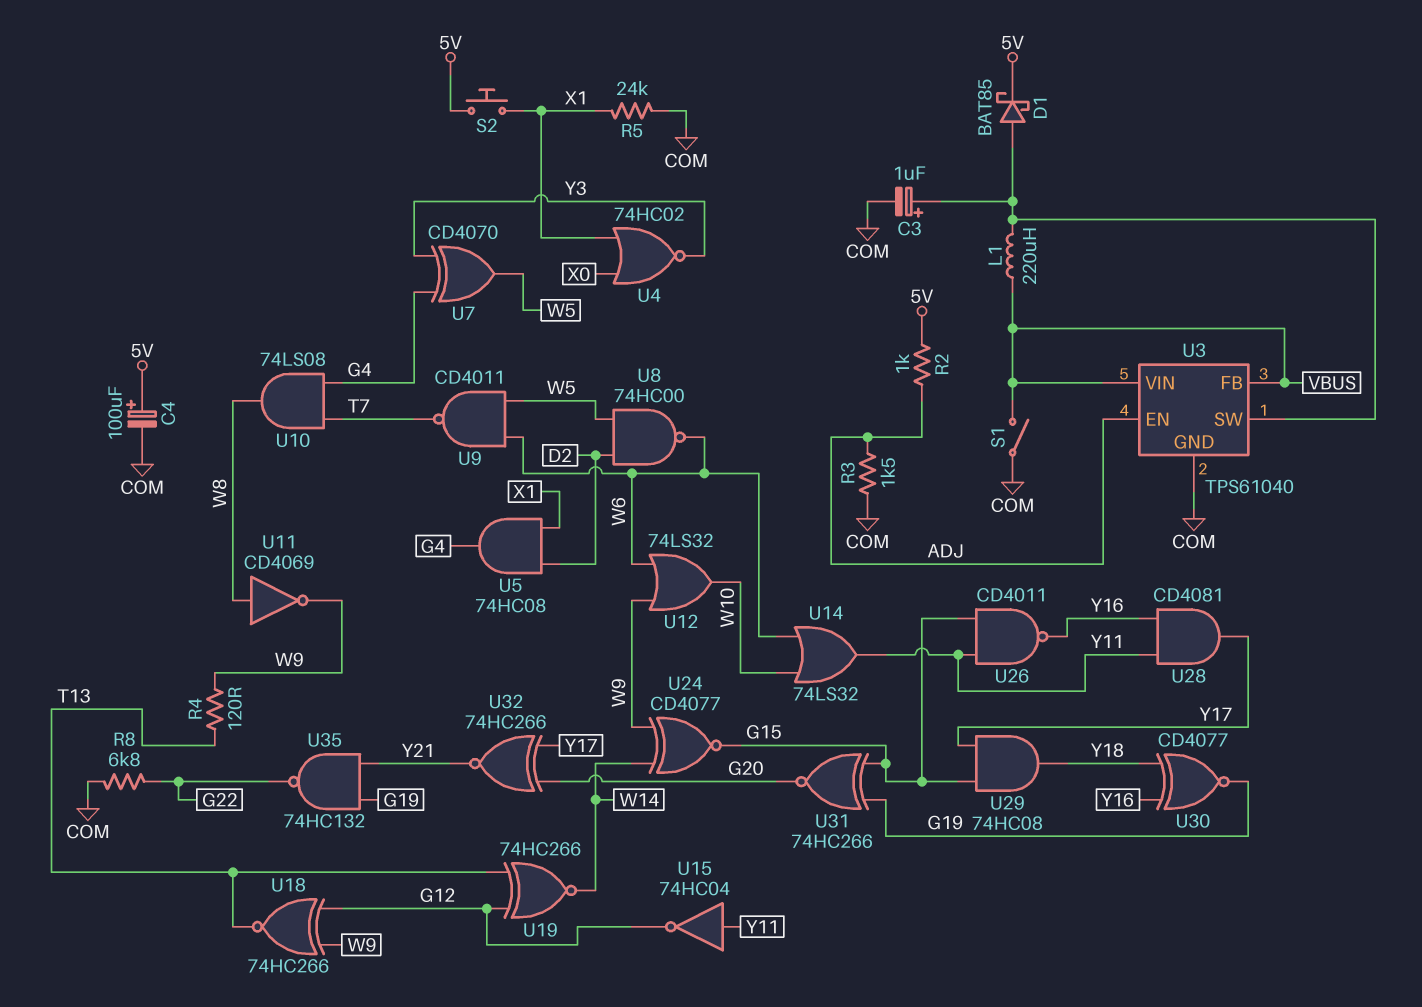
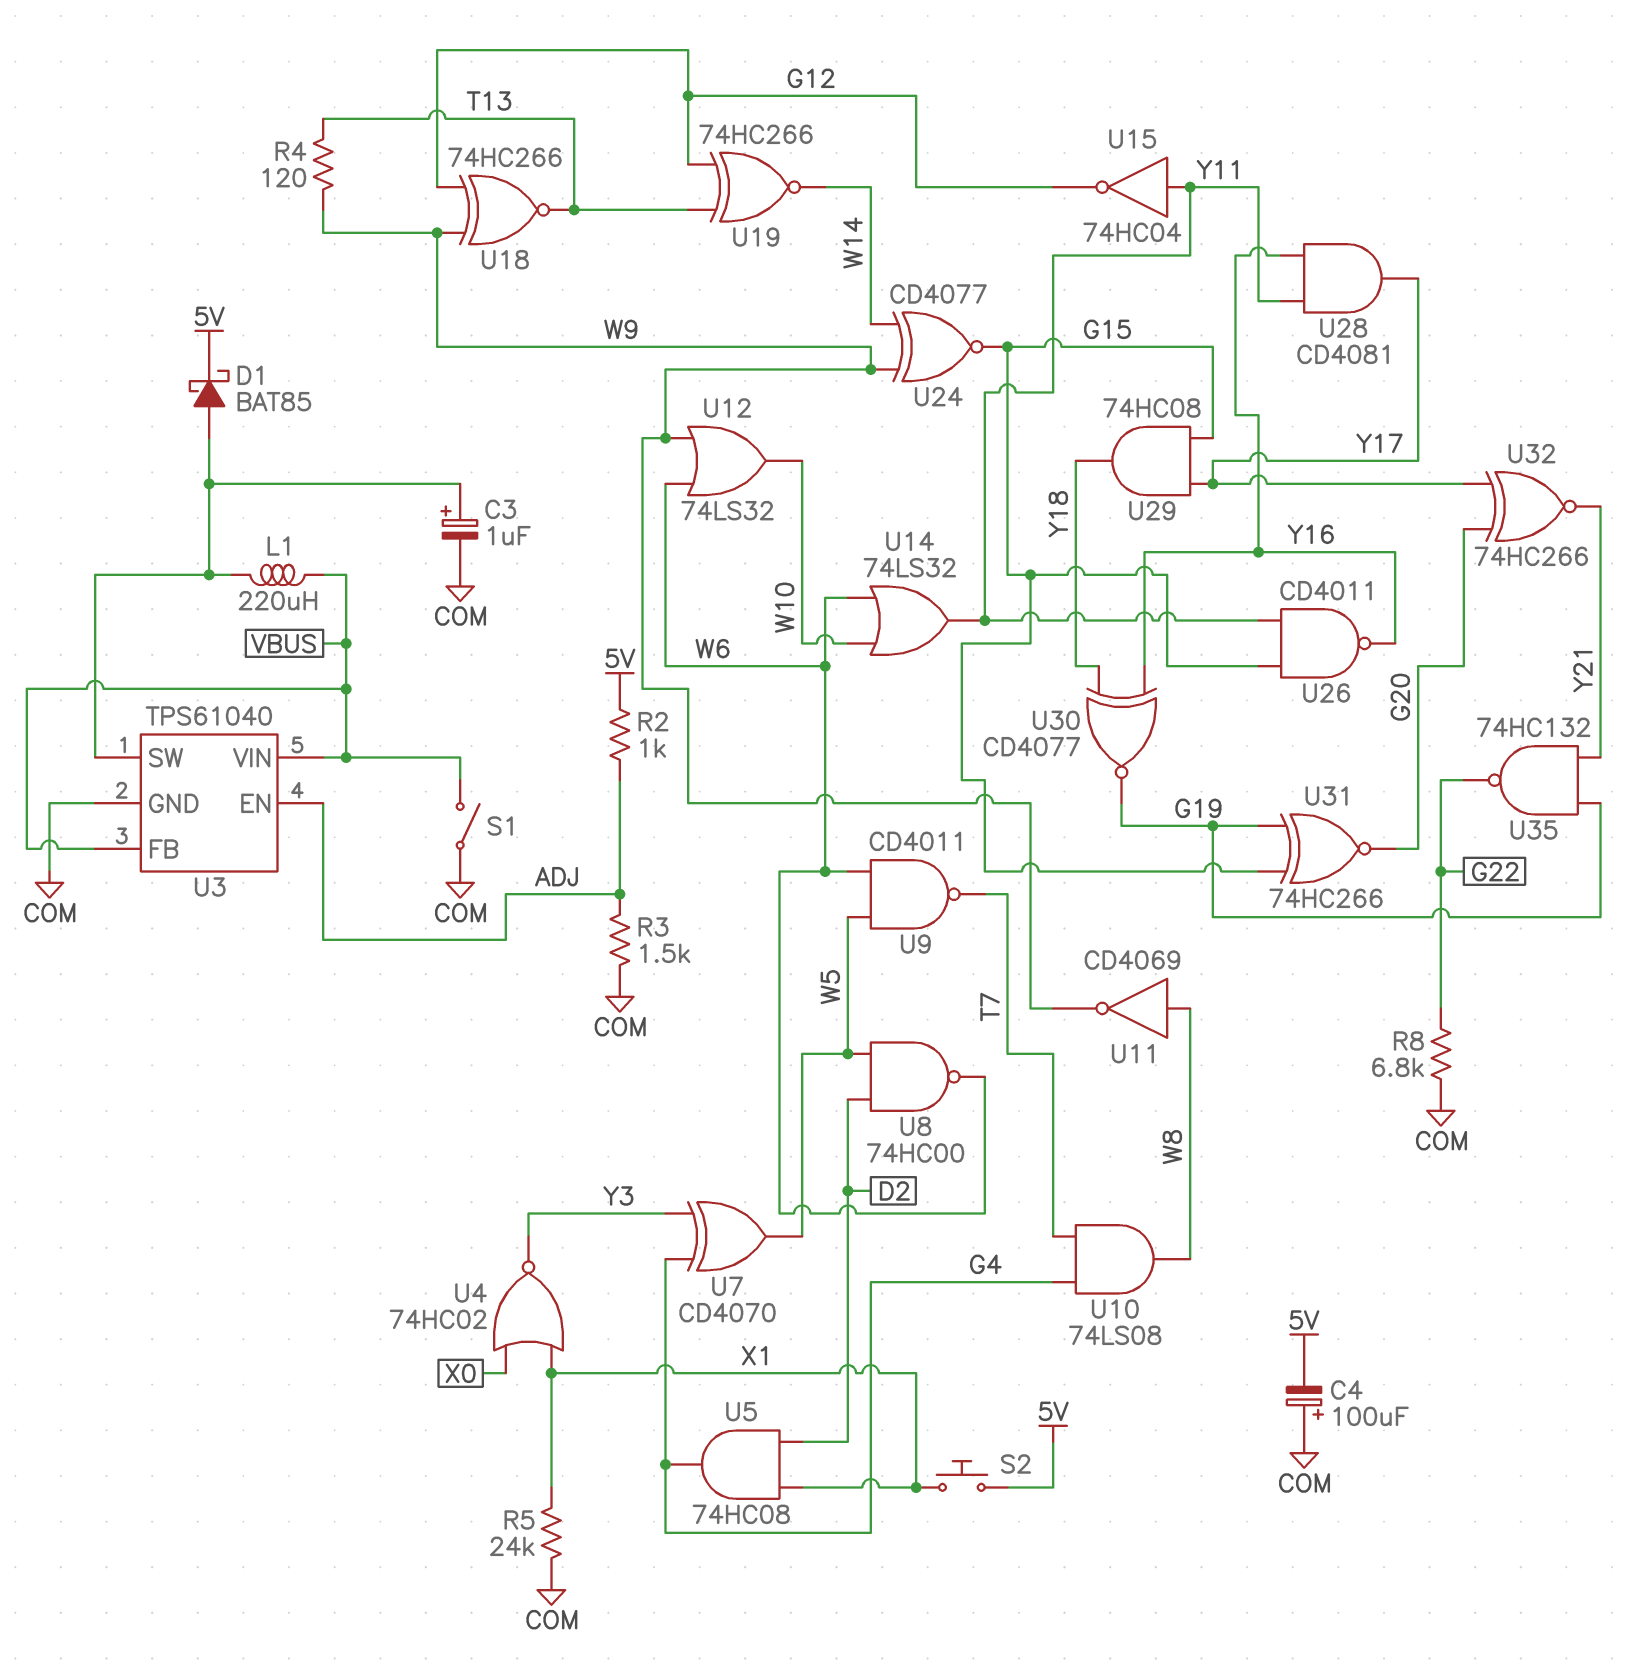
C4: 100uF (plus 5V, minus COM) -> 100uF (plus COM, minus 5V)

